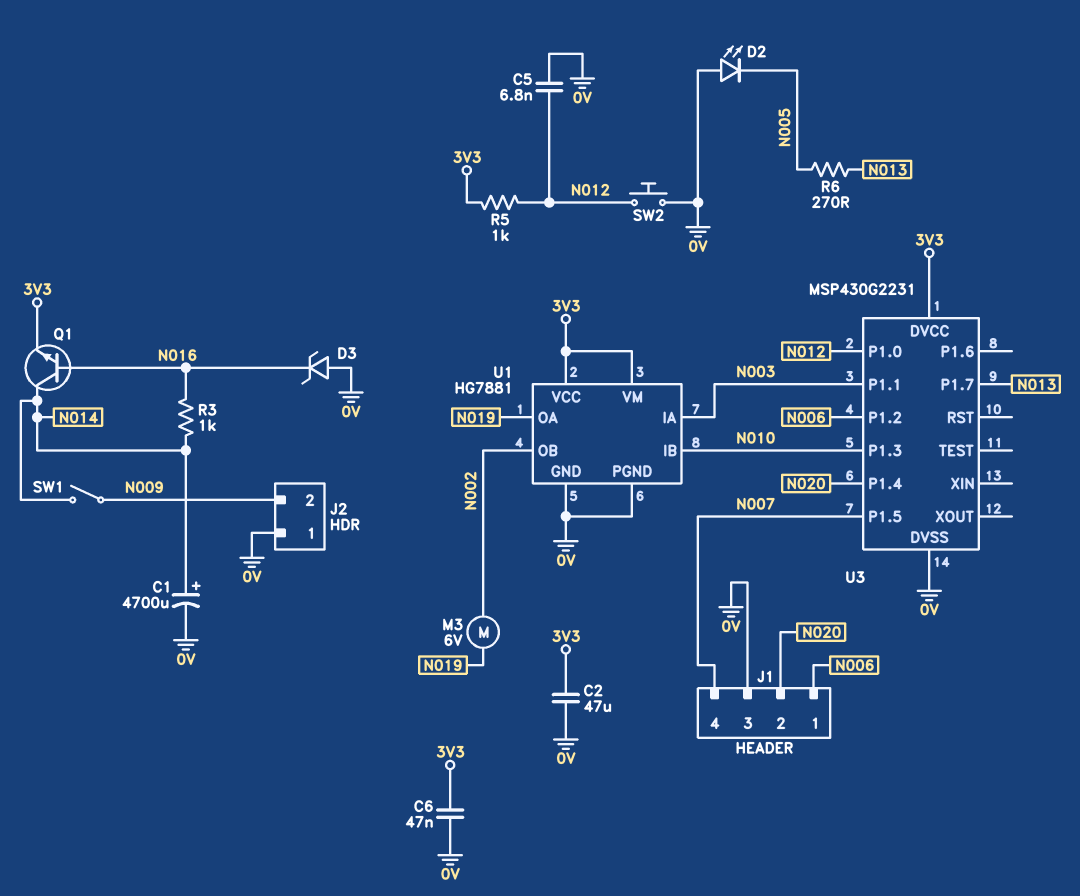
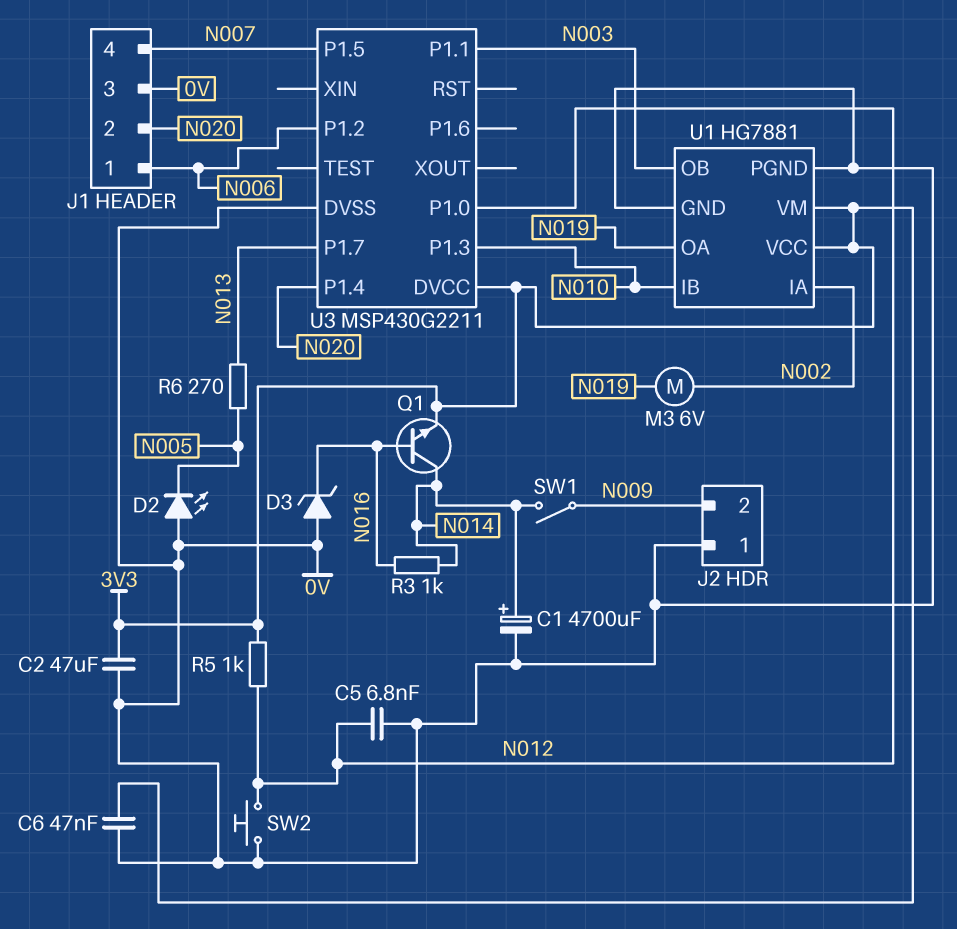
U1 pin IA: N003 -> N002
U1 pin OB: N002 -> N003
U3: MSP430G2231 -> MSP430G2211

